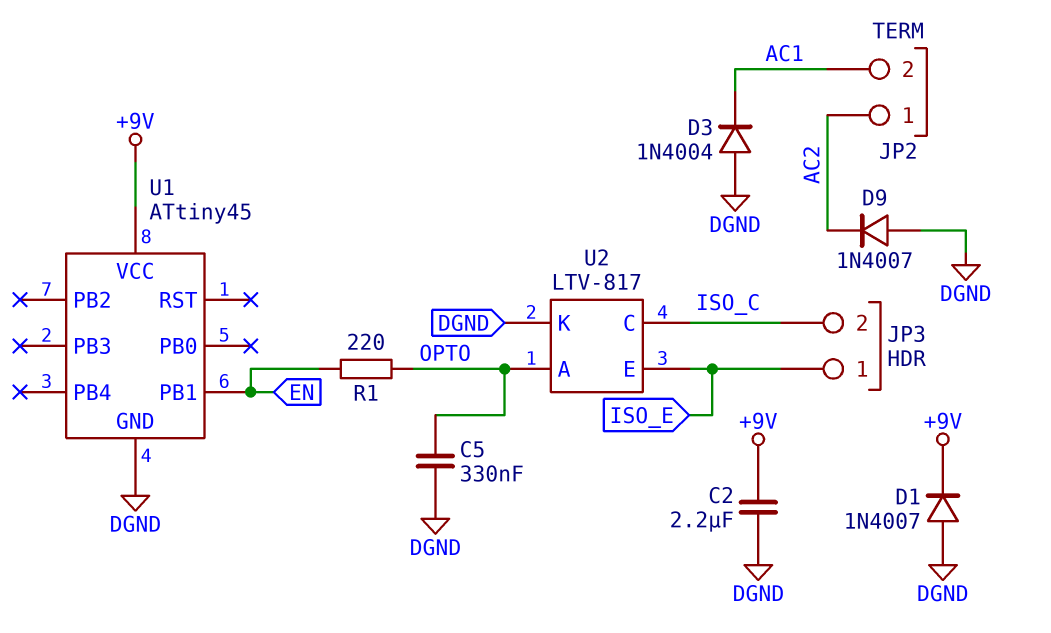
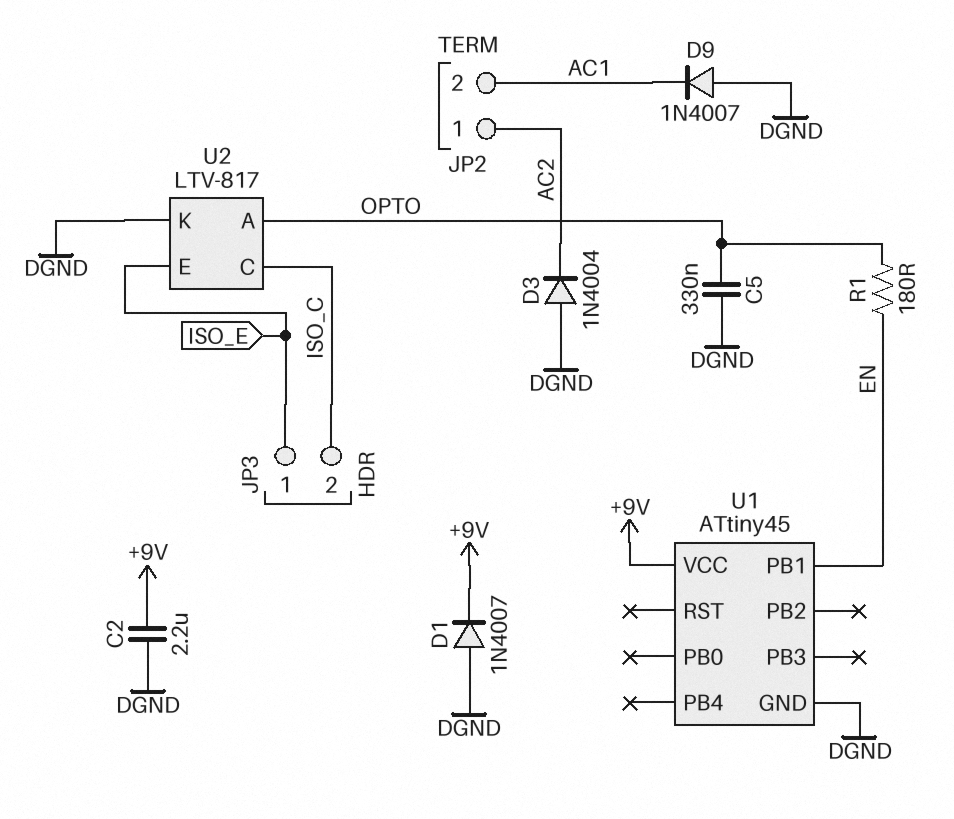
D3: diode 1N4004 (A DGND, K AC1) -> diode 1N4004 (A DGND, K AC2)
D9: diode 1N4007 (A DGND, K AC2) -> diode 1N4007 (A DGND, K AC1)
R1: 220 (EN, OPTO) -> 180 (EN, OPTO)

